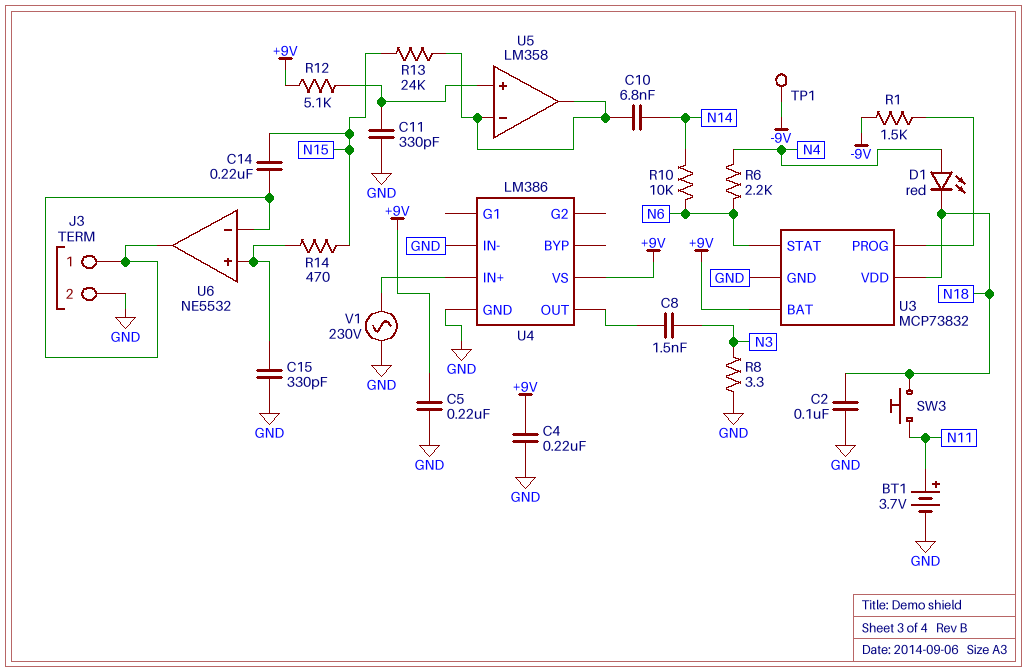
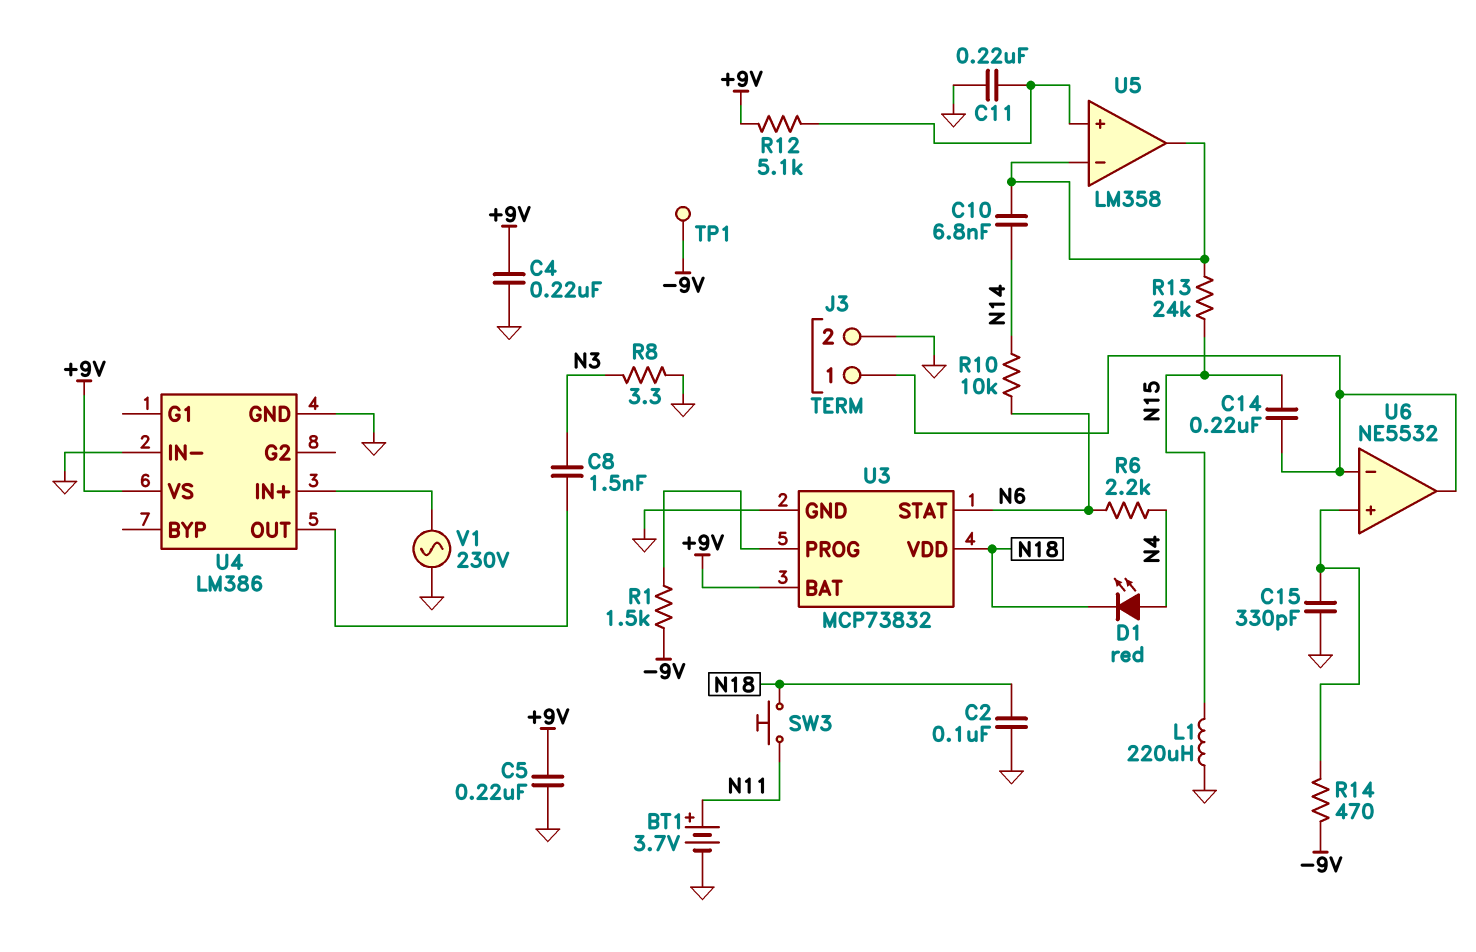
C11: 330pF (GND, U5/in+) -> 220nF (GND, U5/in+)
L1: none -> 220uH (GND, N15)
R14: 470 (N15, U6/in+) -> 470 (-9V, U6/in+)

